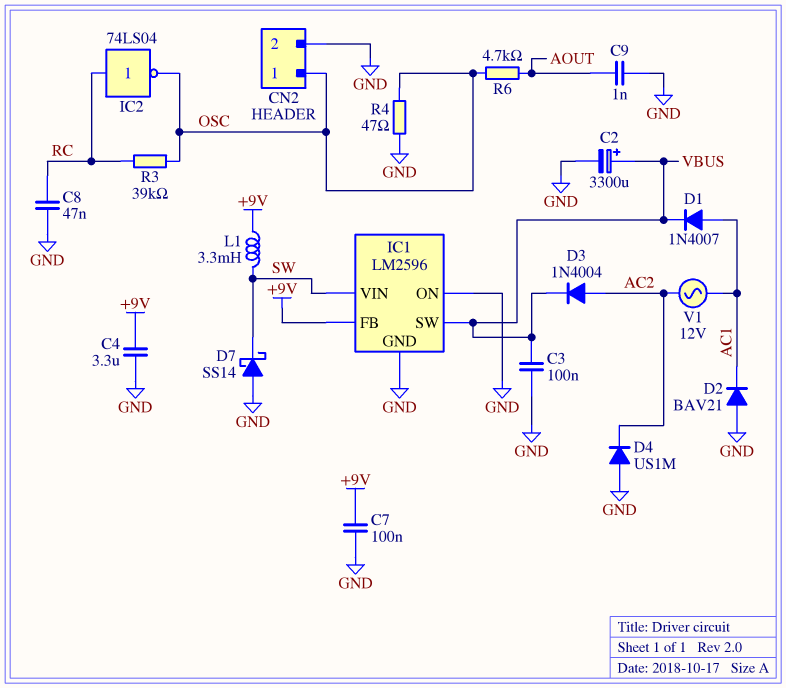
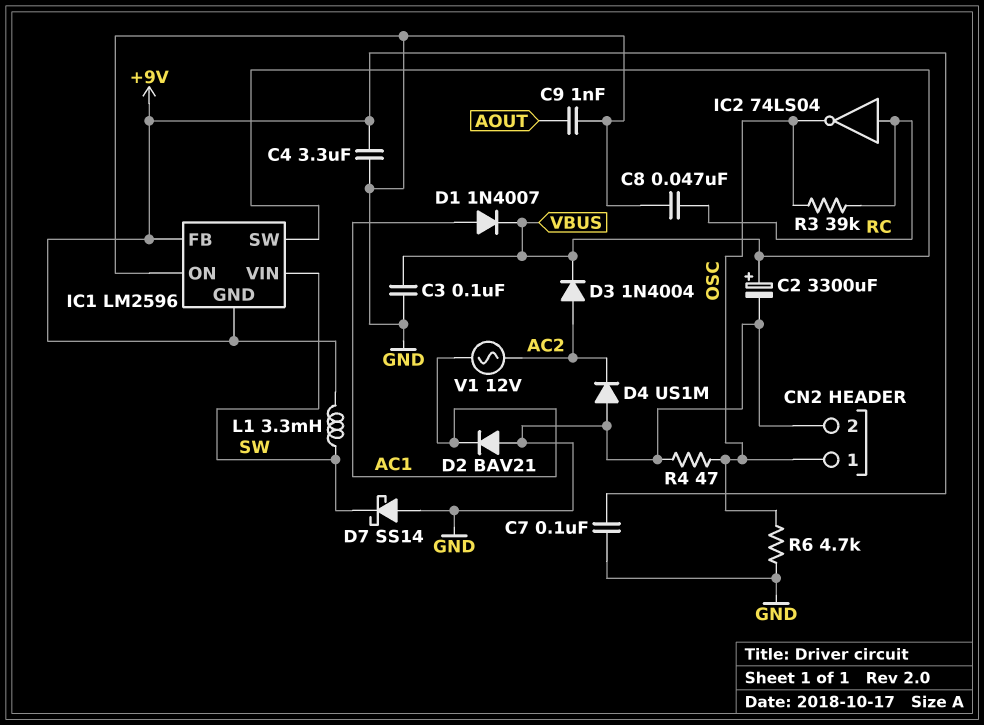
IC1 pin GND: GND -> +9V
R6: 4.7k (AOUT, OSC) -> 4.7k (GND, OSC)

